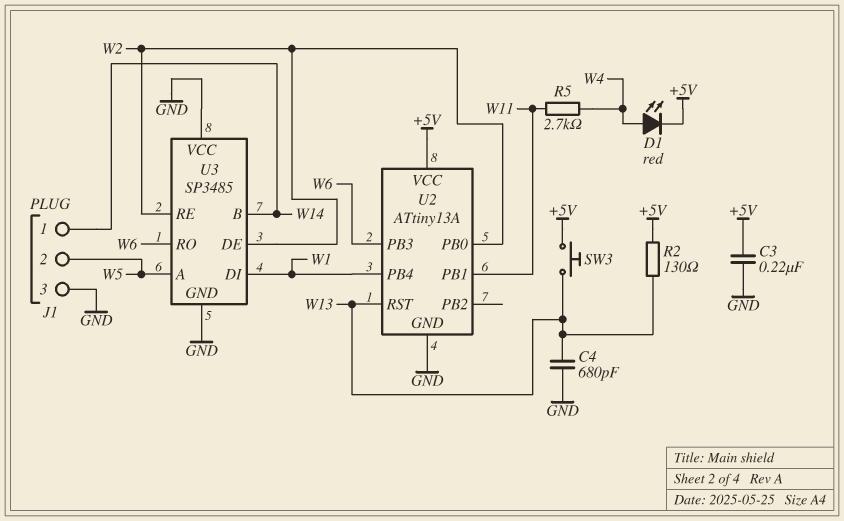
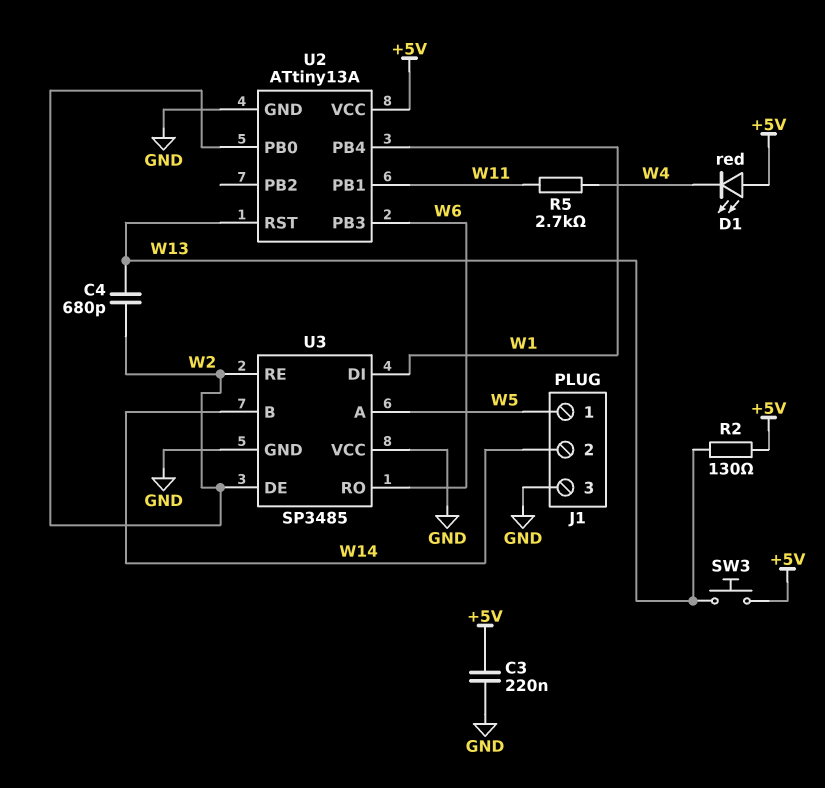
C4: 680pF (GND, W13) -> 680pF (W2, W13)
D1: LED red (A W4, K +5V) -> LED red (A +5V, K W4)
J1 pin 1: W14 -> W5
J1 pin 2: W5 -> W14

